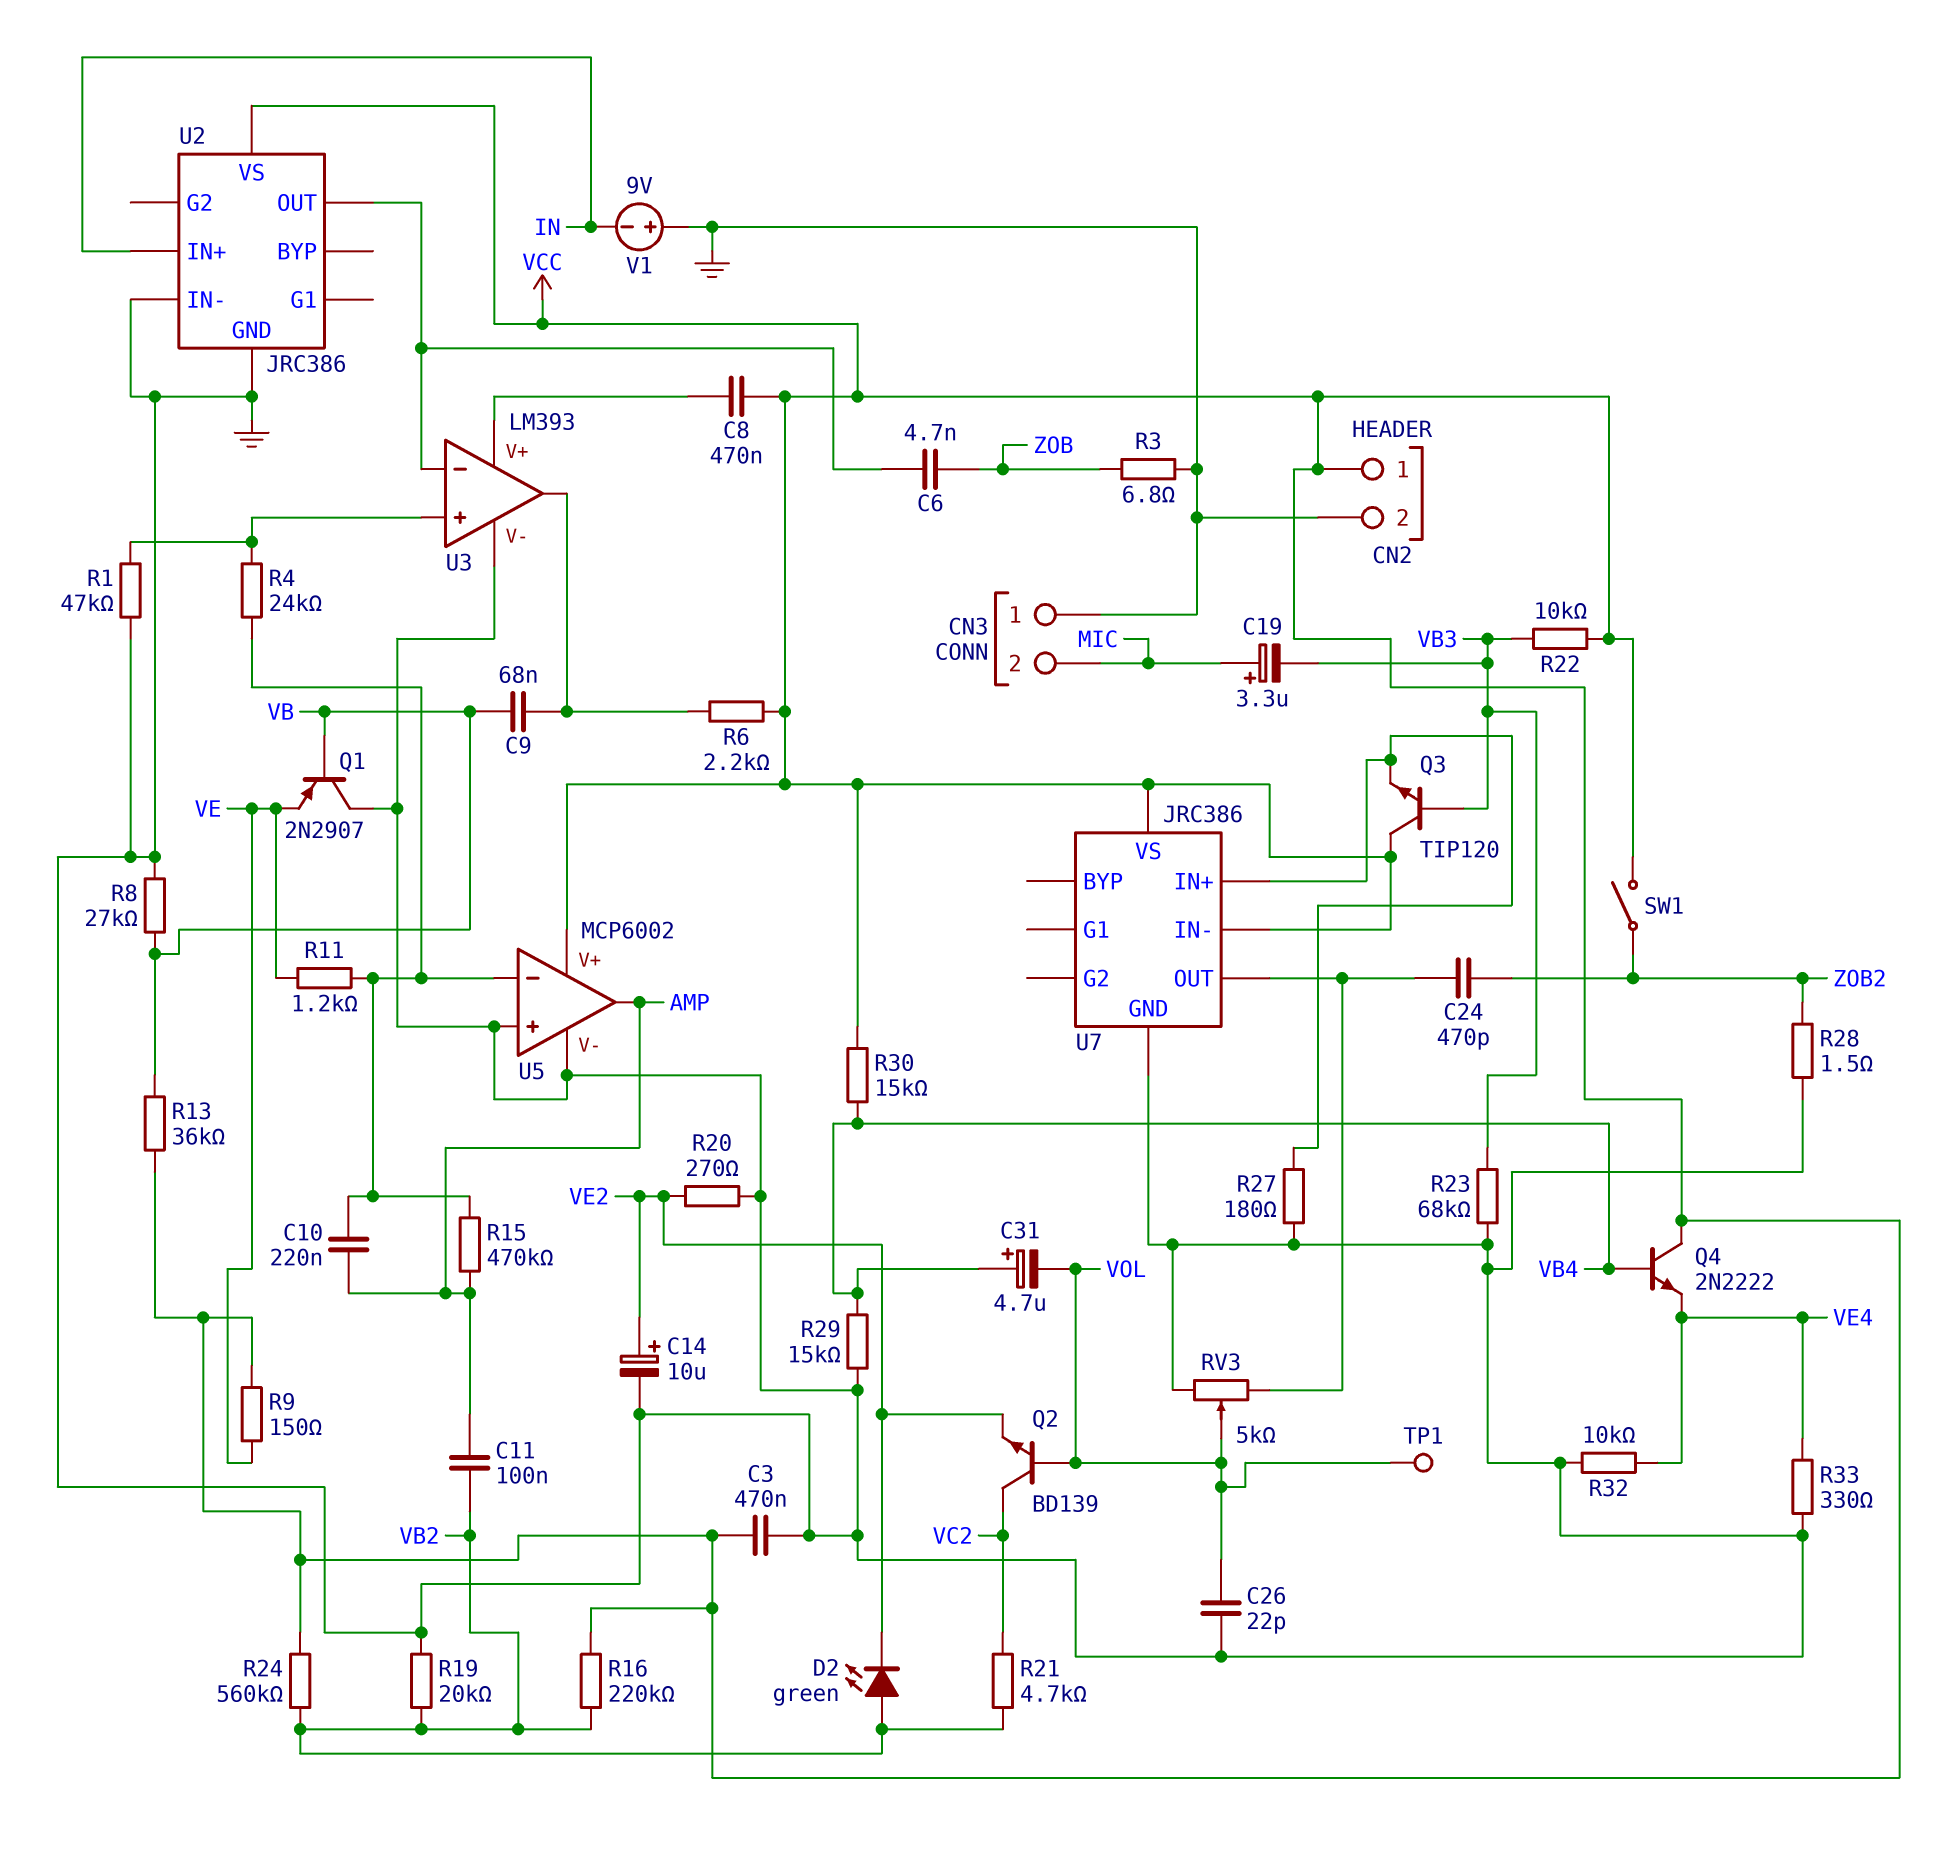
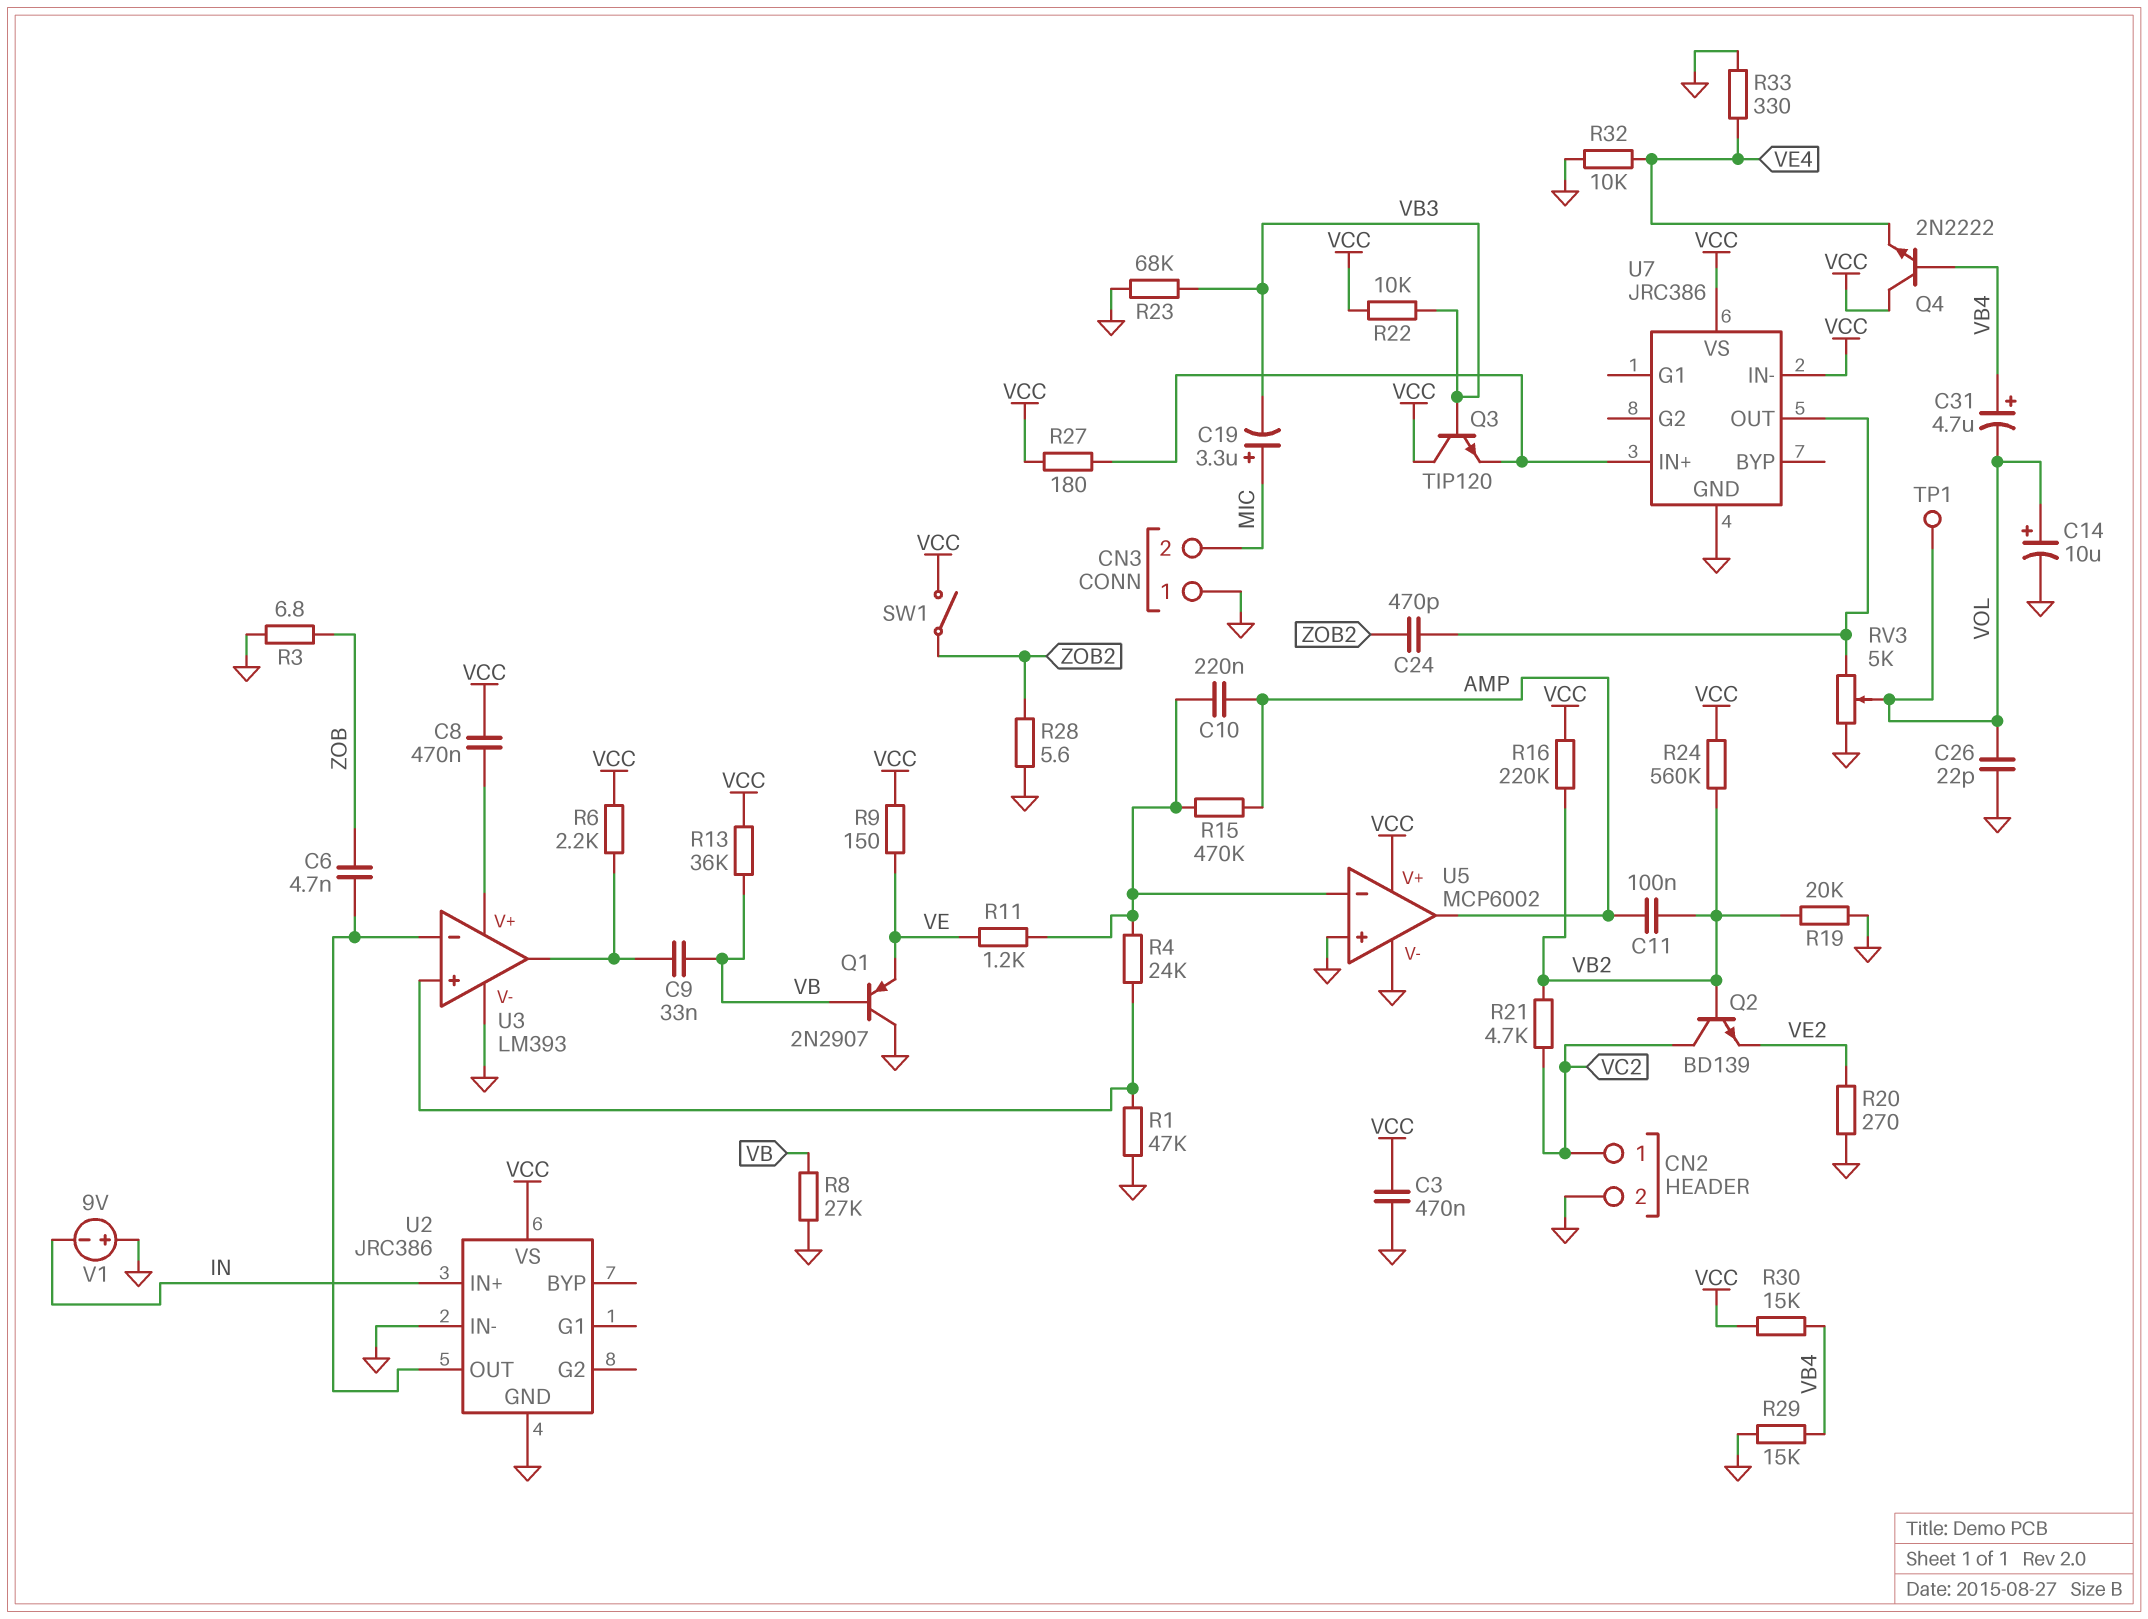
C9: 68nF (U3/out, VB) -> 33nF (U3/out, VB)
C14: 10uF (plus VE2, minus GND) -> 10uF (plus VOL, minus GND)
CN2 pin 1: VCC -> VC2
D2: LED green (A VB2, K VE2) -> none
Q2: NPN BD139 (B VOL, C VC2, E VE2) -> NPN BD139 (B VB2, C VC2, E VE2)
R27: 180 (GND, U7/IN+) -> 180 (U7/IN+, VCC)
R28: 1.5 (GND, ZOB2) -> 5.6 (GND, ZOB2)

